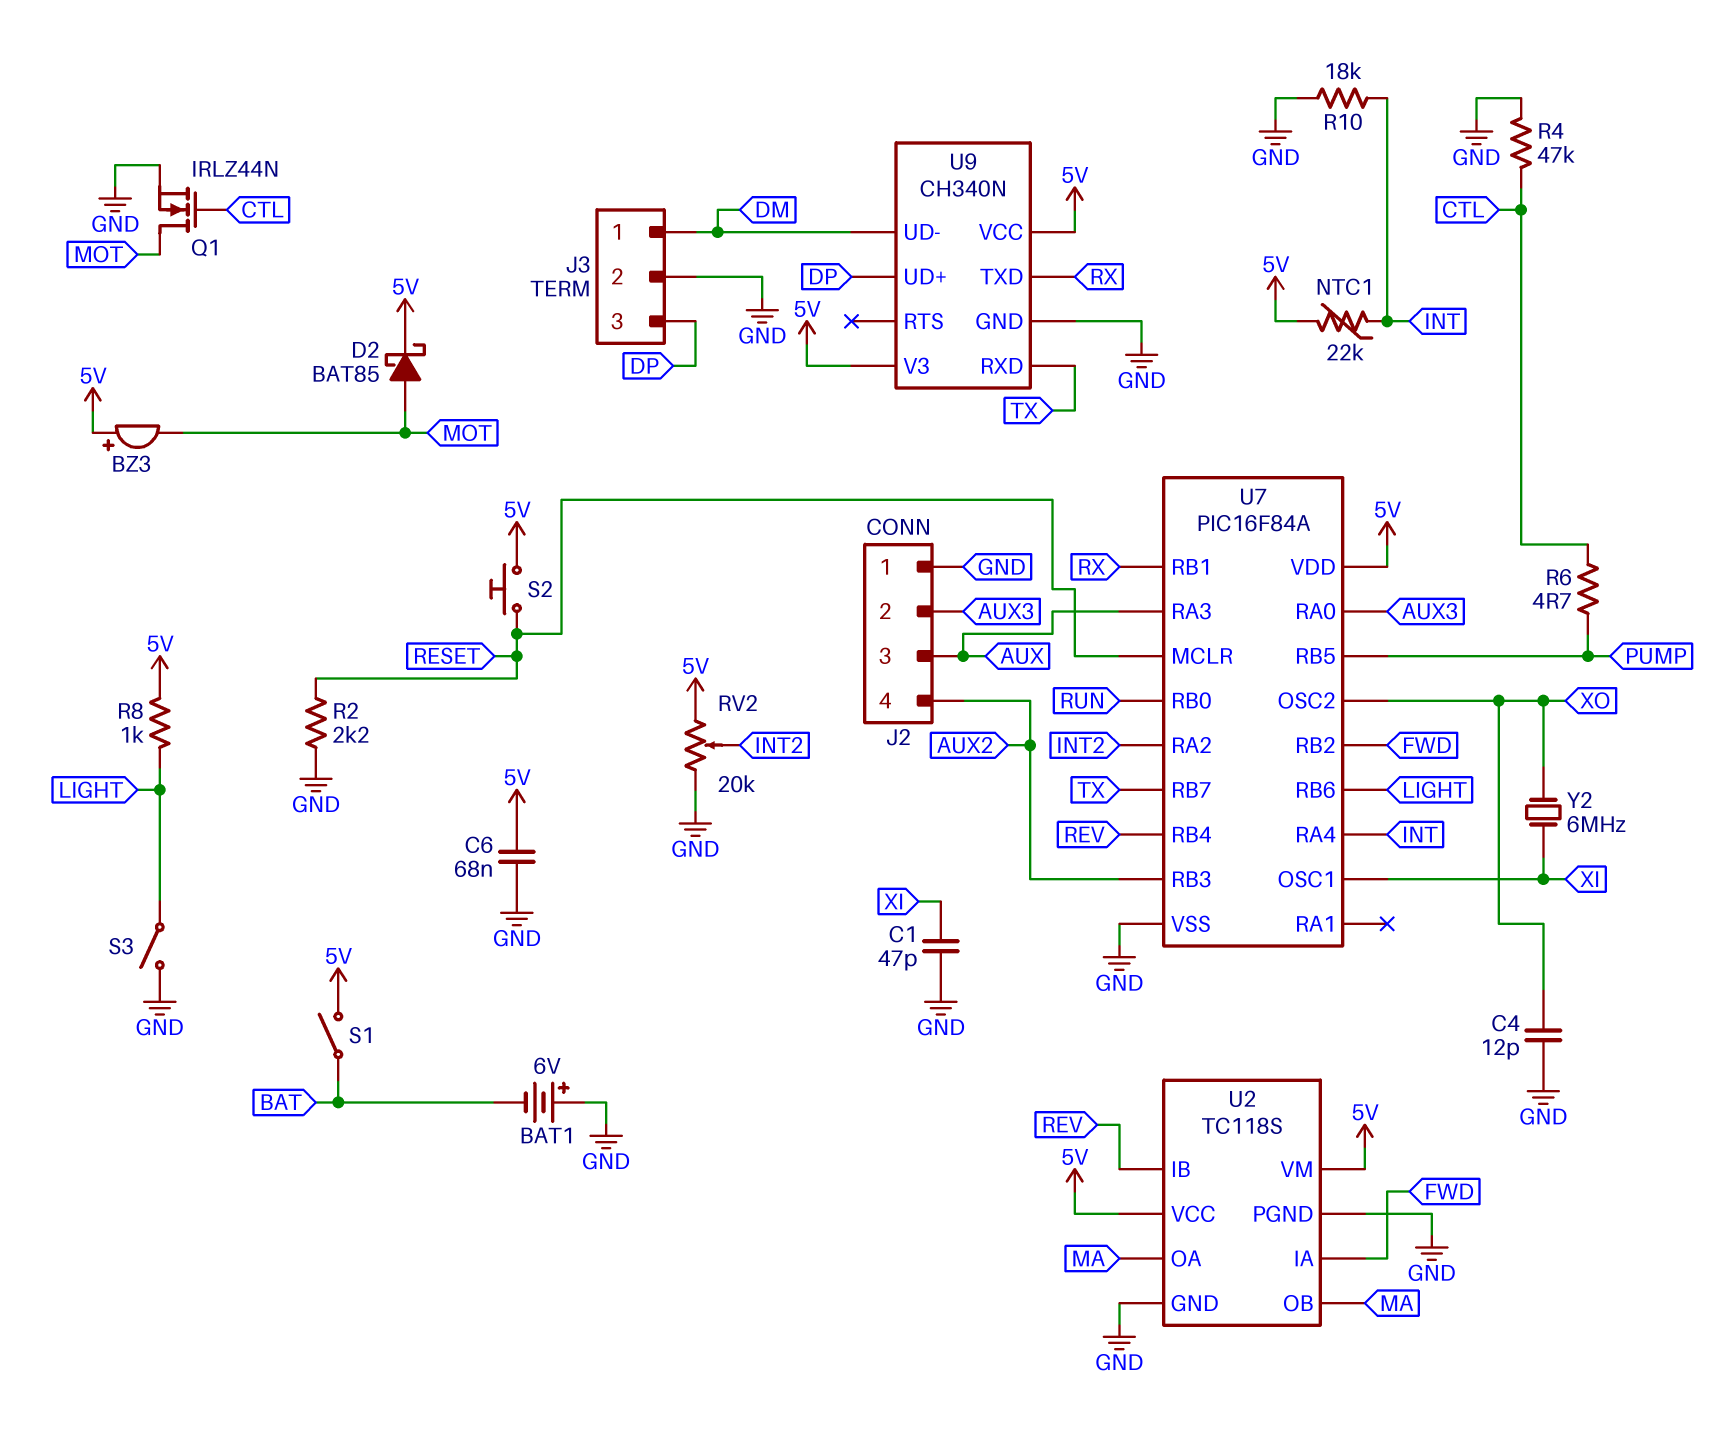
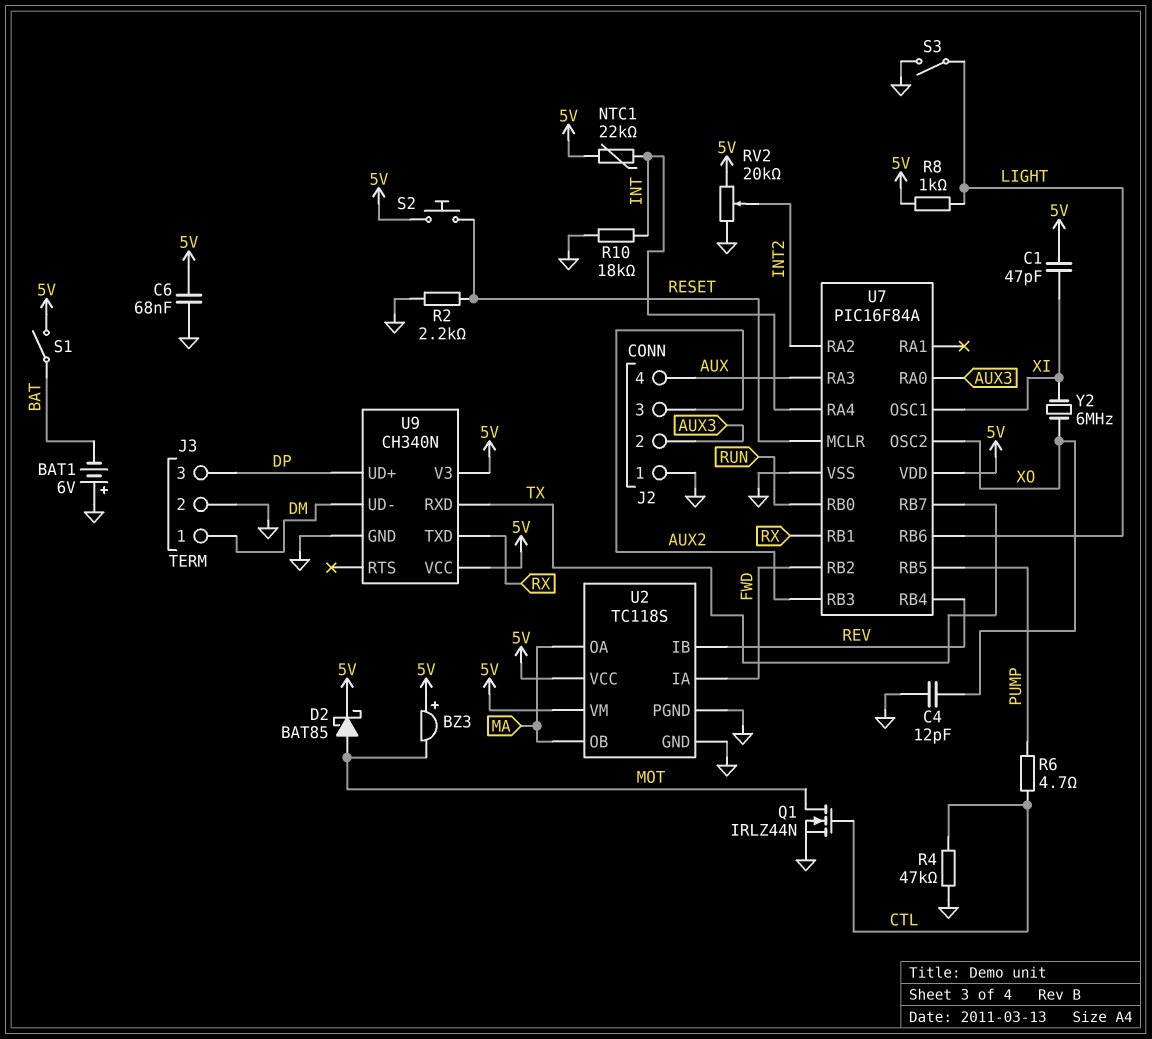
C1: 47pF (GND, XI) -> 47pF (5V, XI)
J2 pin 3: AUX -> AUX2
J2 pin 4: AUX2 -> AUX

